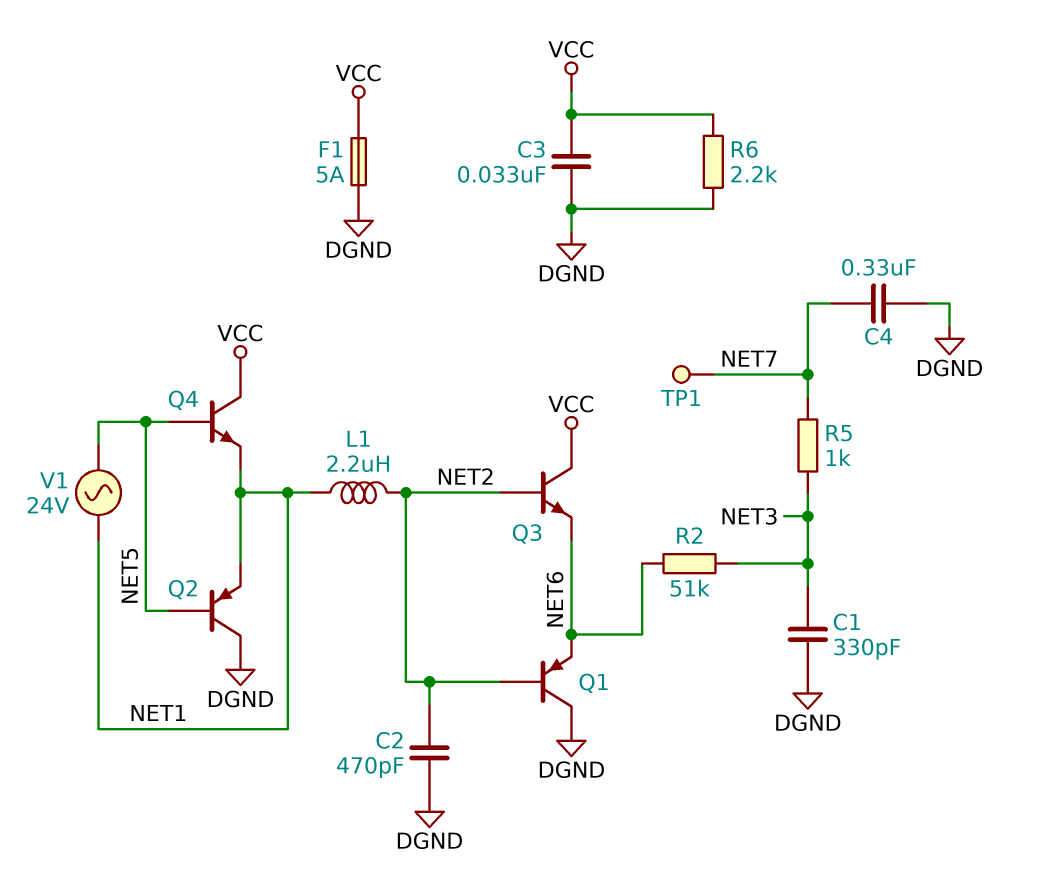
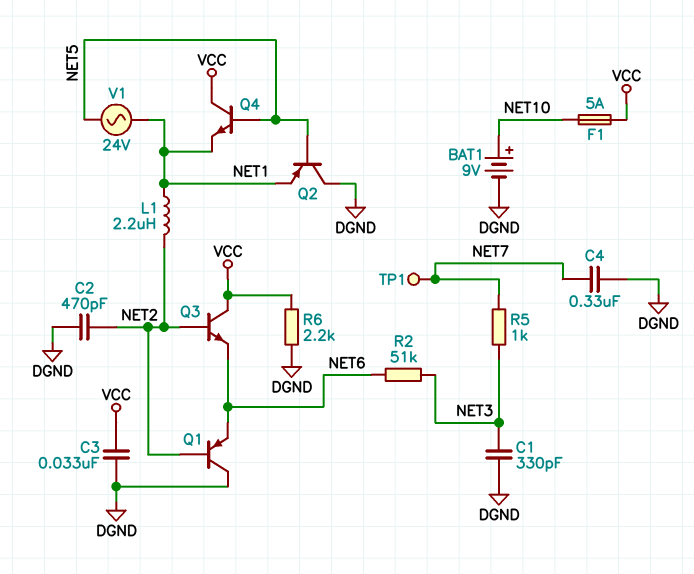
BAT1: none -> 9V (plus NET10, minus DGND)
F1: 5A (DGND, VCC) -> 5A (NET10, VCC)

